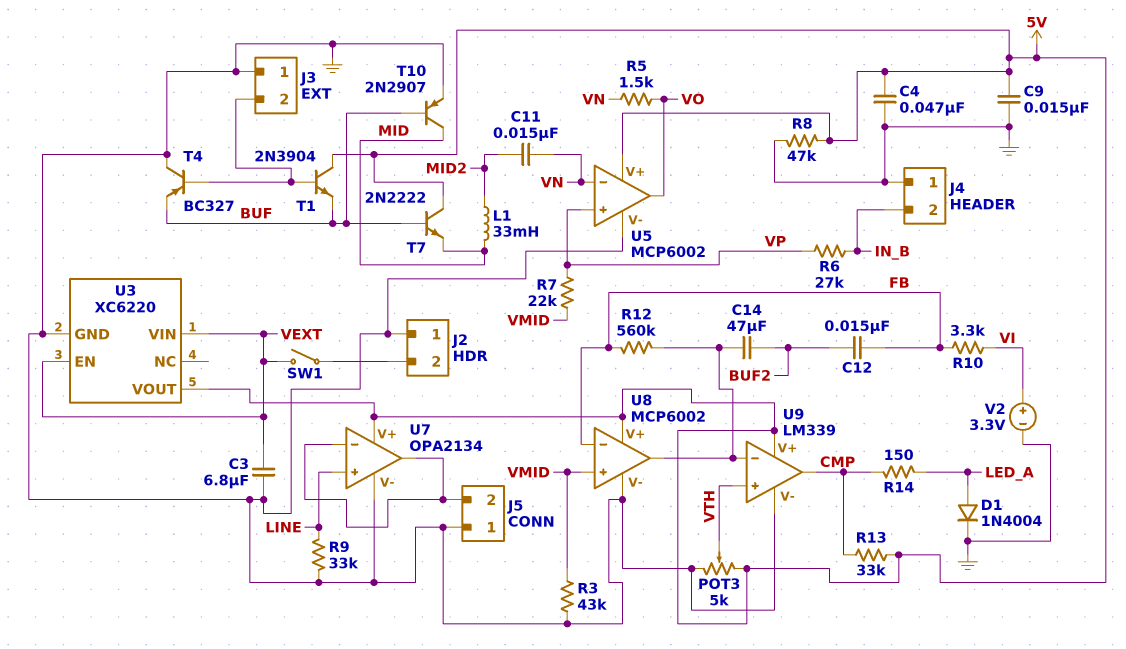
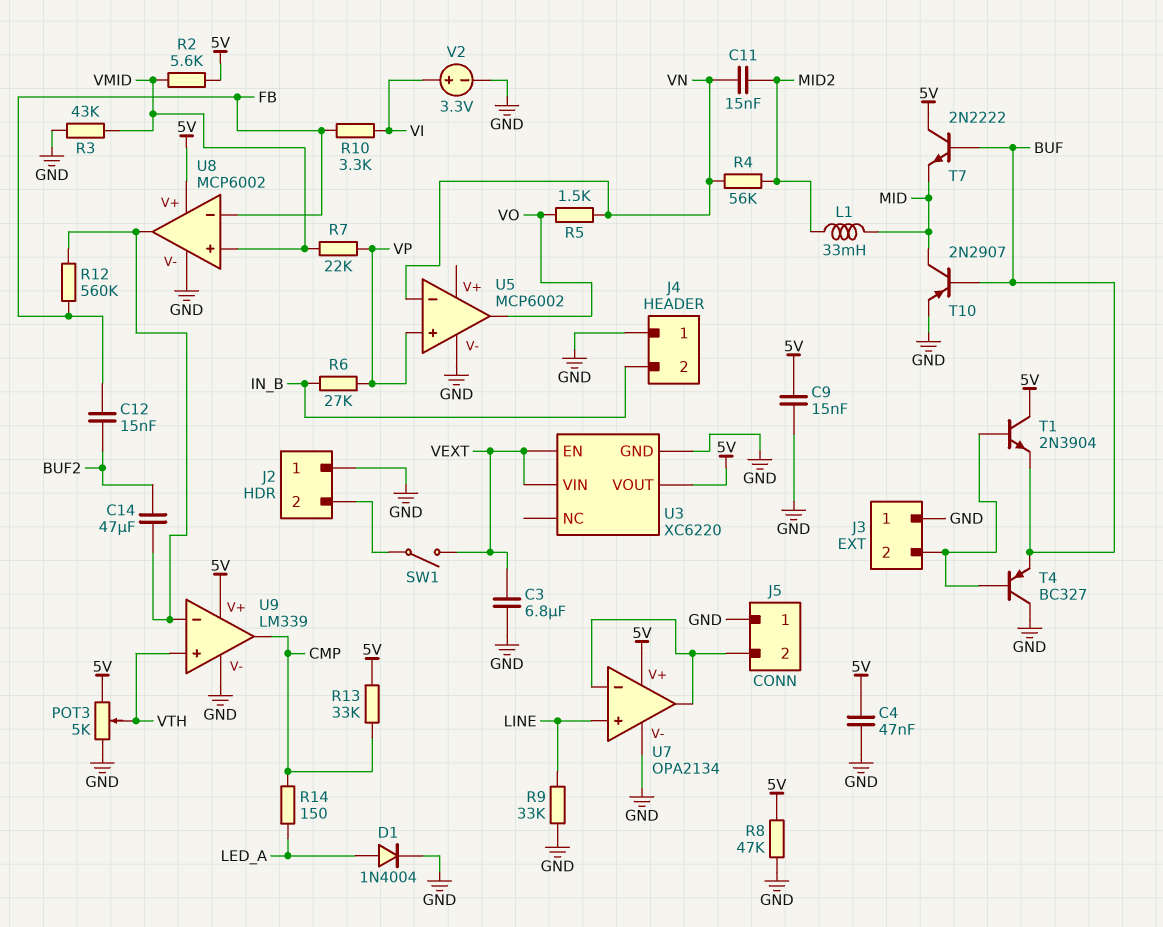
R2: none -> 5.6k (5V, VMID)
R4: none -> 56k (MID2, VN)
U5 pin V+: 5V -> none

